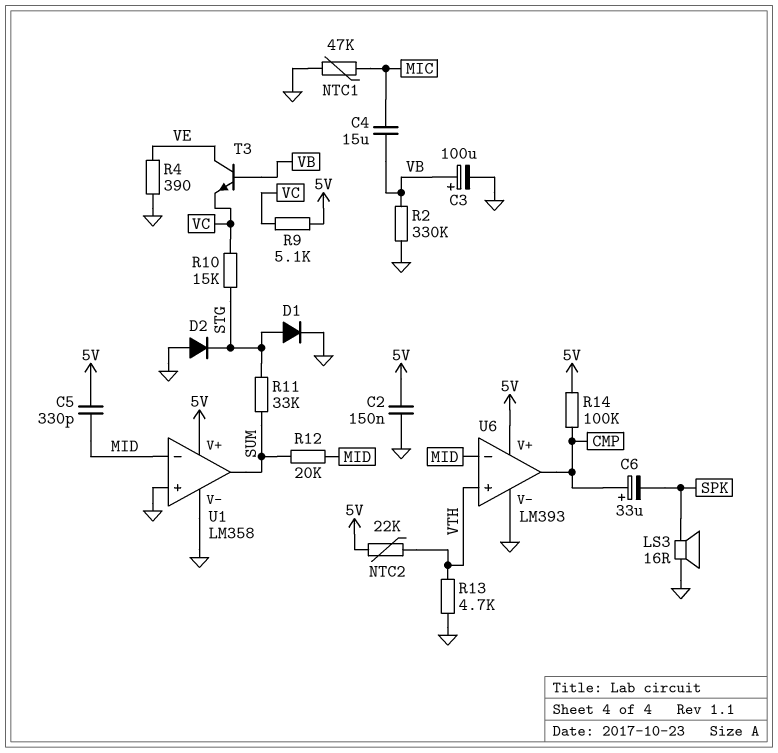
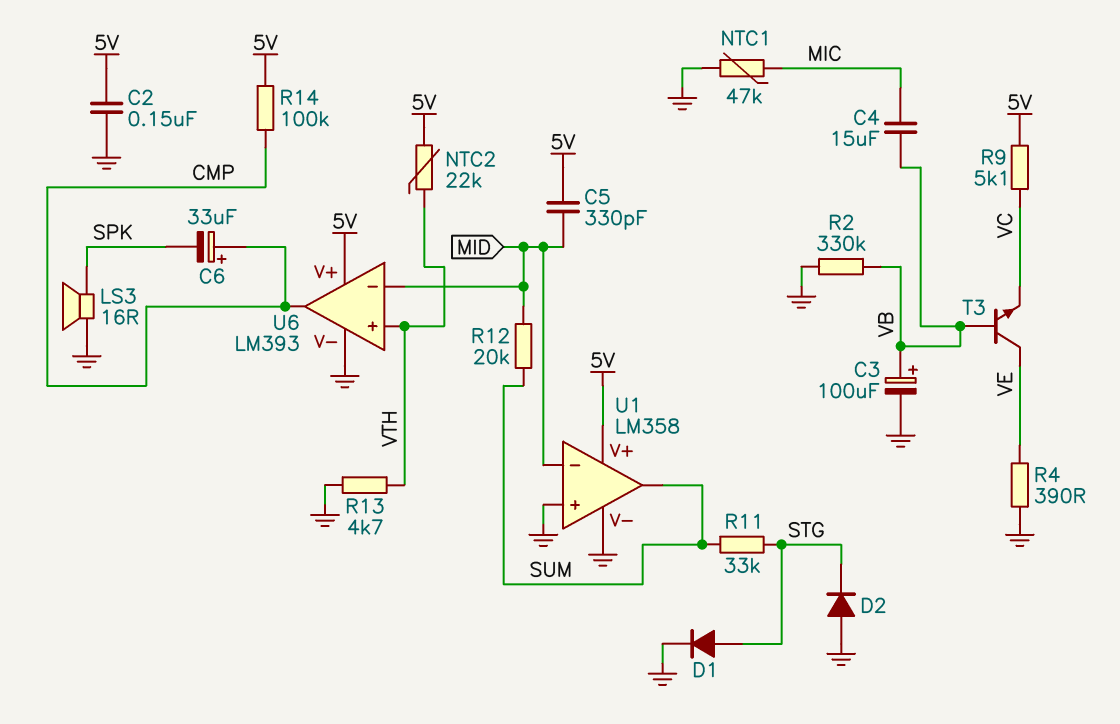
R10: 15k (STG, VC) -> none

